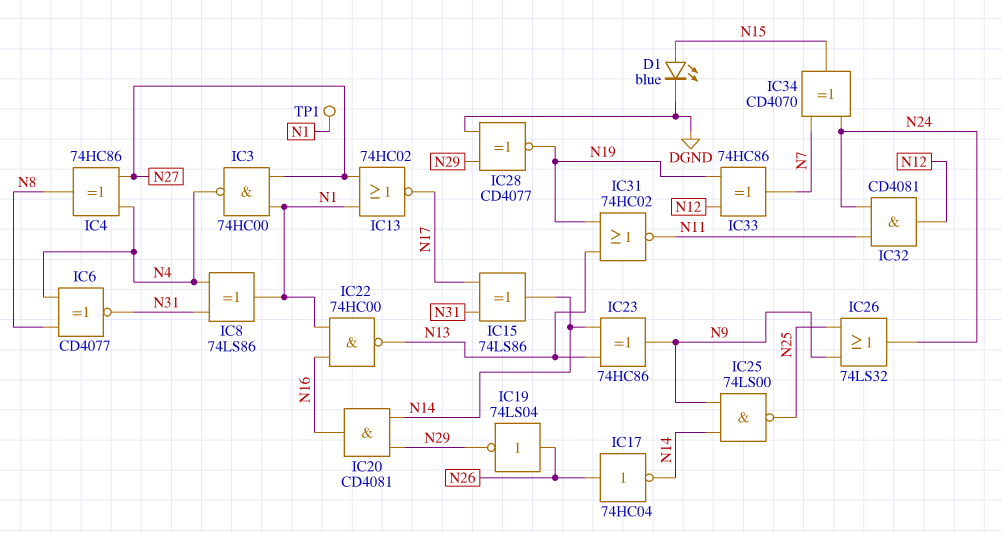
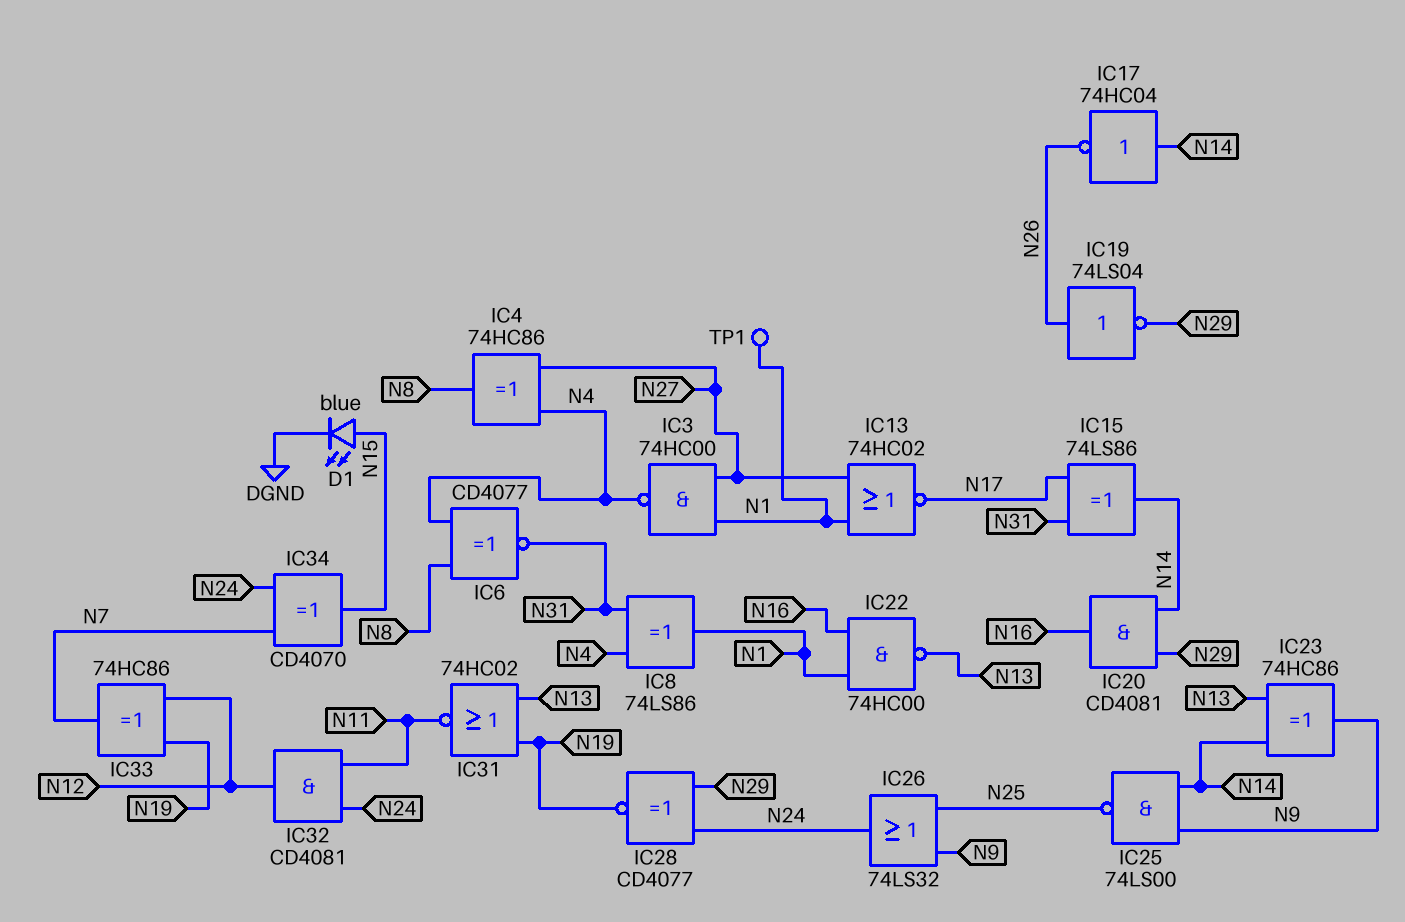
IC17: NOT 74HC04 (in N26, out N14) -> NOT 74HC04 (in N14, out N26)
IC28: XNOR CD4077 (in DGND, in N29, out N19) -> XNOR CD4077 (in N24, in N29, out N19)

